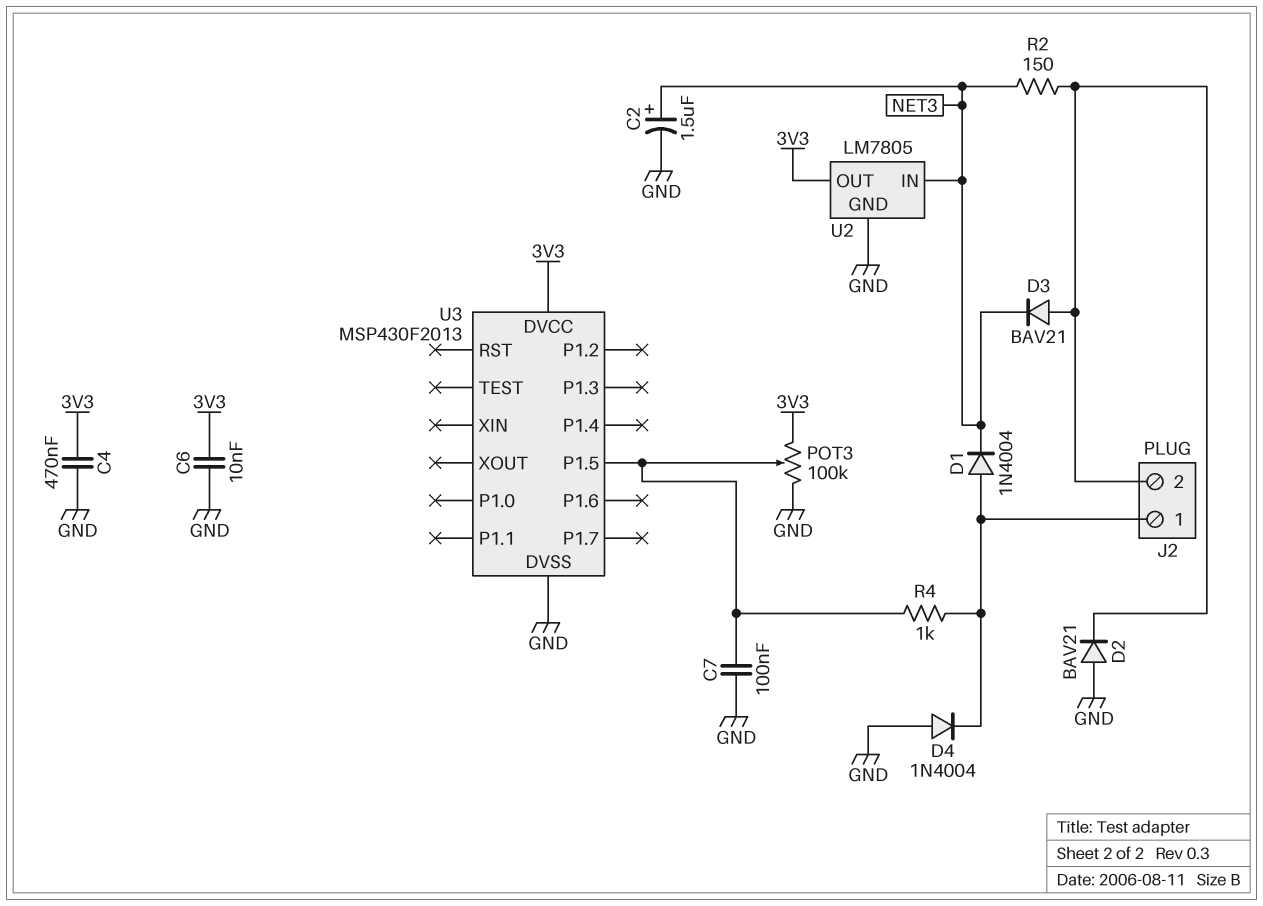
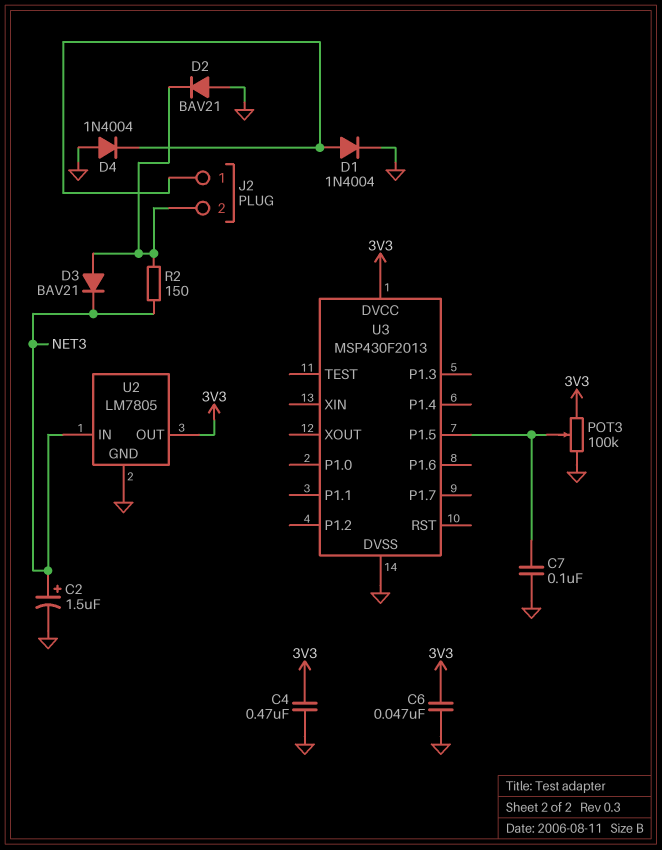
C6: 10nF (3V3, GND) -> 47nF (3V3, GND)
D1: diode 1N4004 (A J2/1, K NET3) -> diode 1N4004 (A J2/1, K GND)
R4: 1k (J2/1, U3/P1.5) -> none

